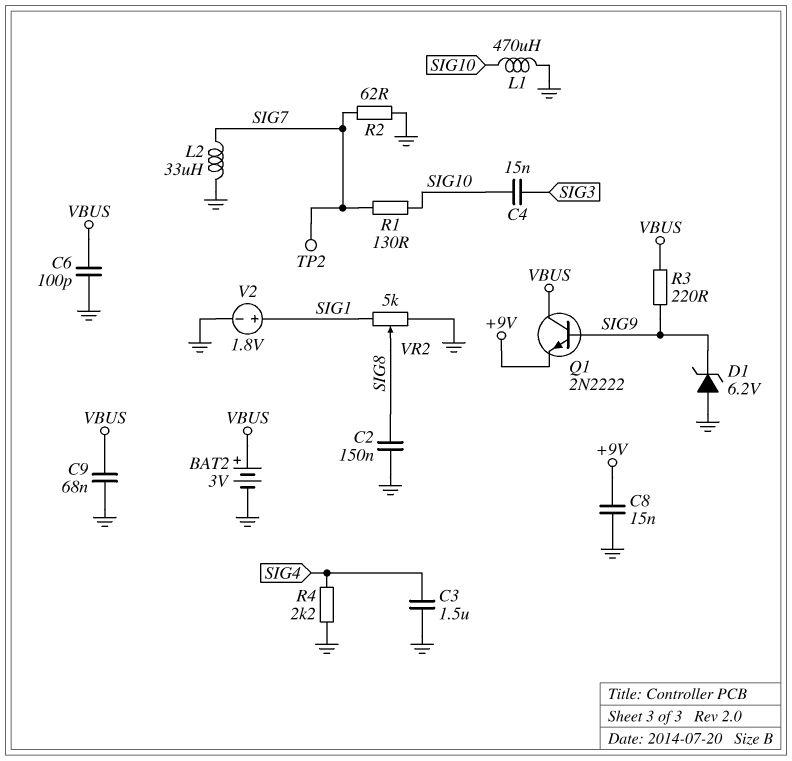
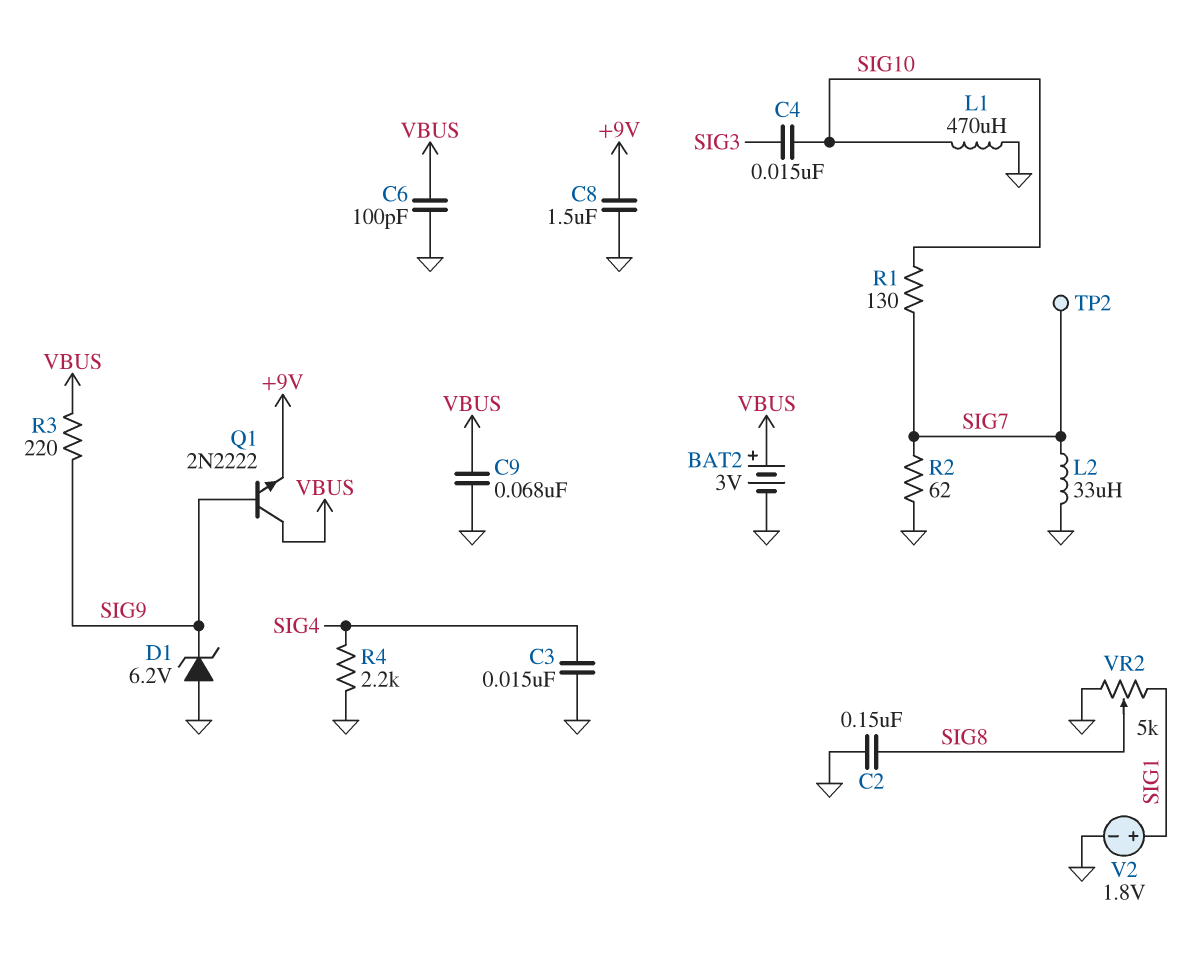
C3: 1.5uF (GND, SIG4) -> 15nF (GND, SIG4)
C8: 15nF (+9V, GND) -> 1.5uF (+9V, GND)

